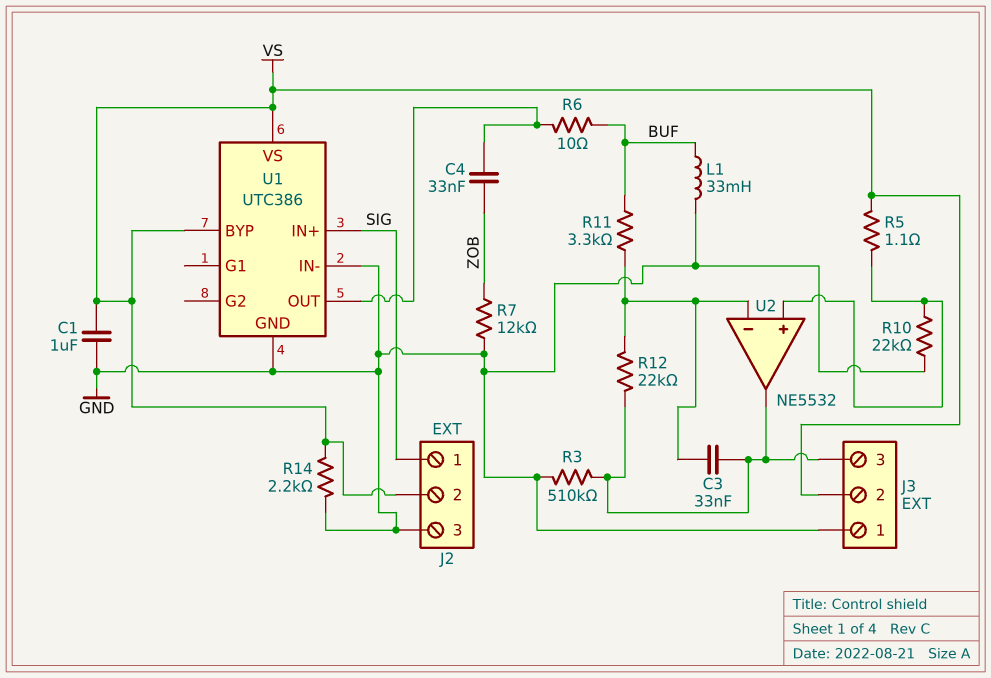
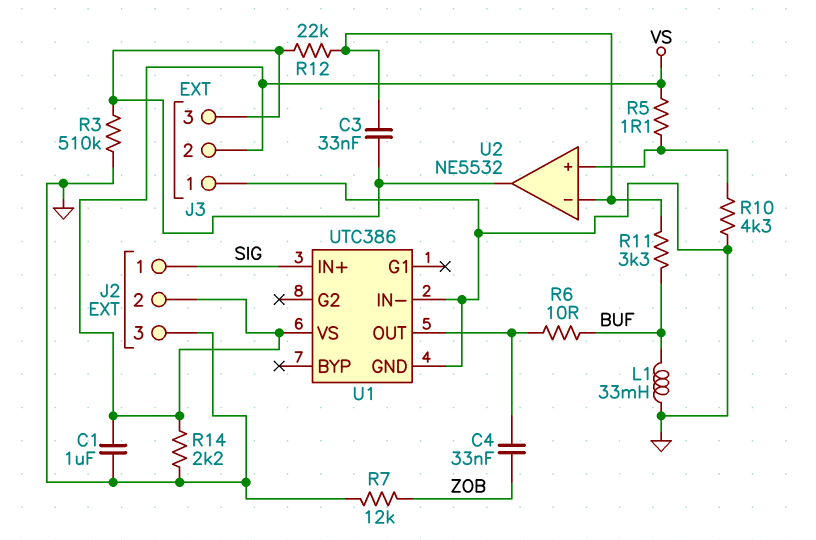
R10: 22k (GND, U2/in+) -> 4.3k (GND, U2/in+)
U1 pin BYP: VS -> none

